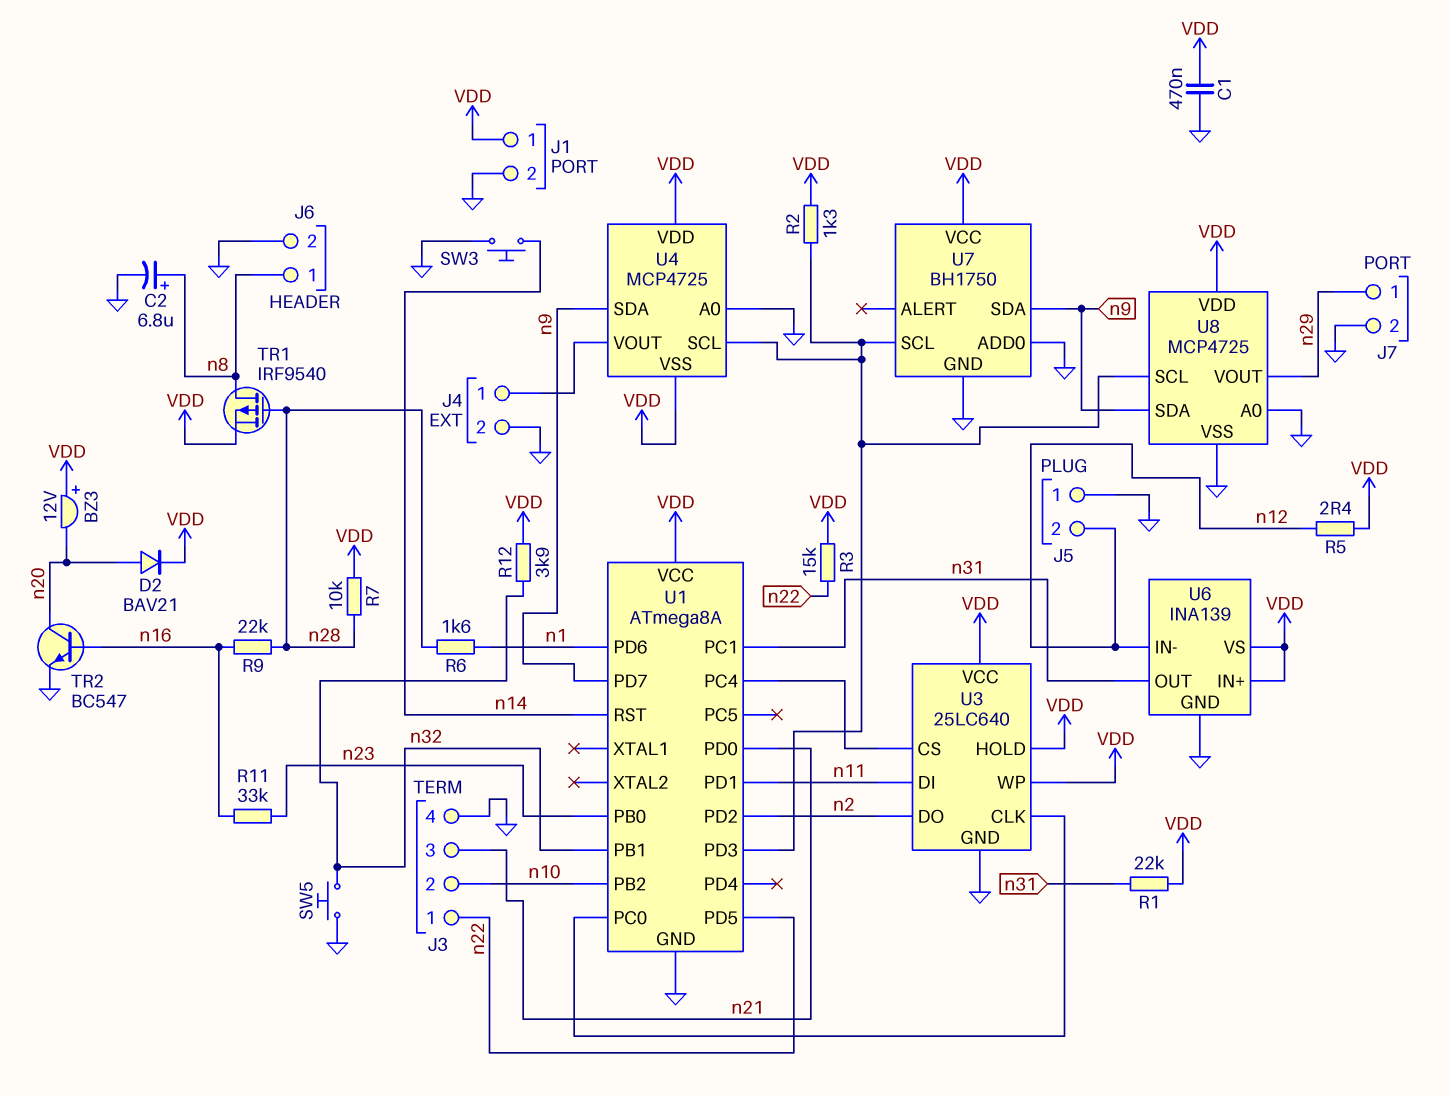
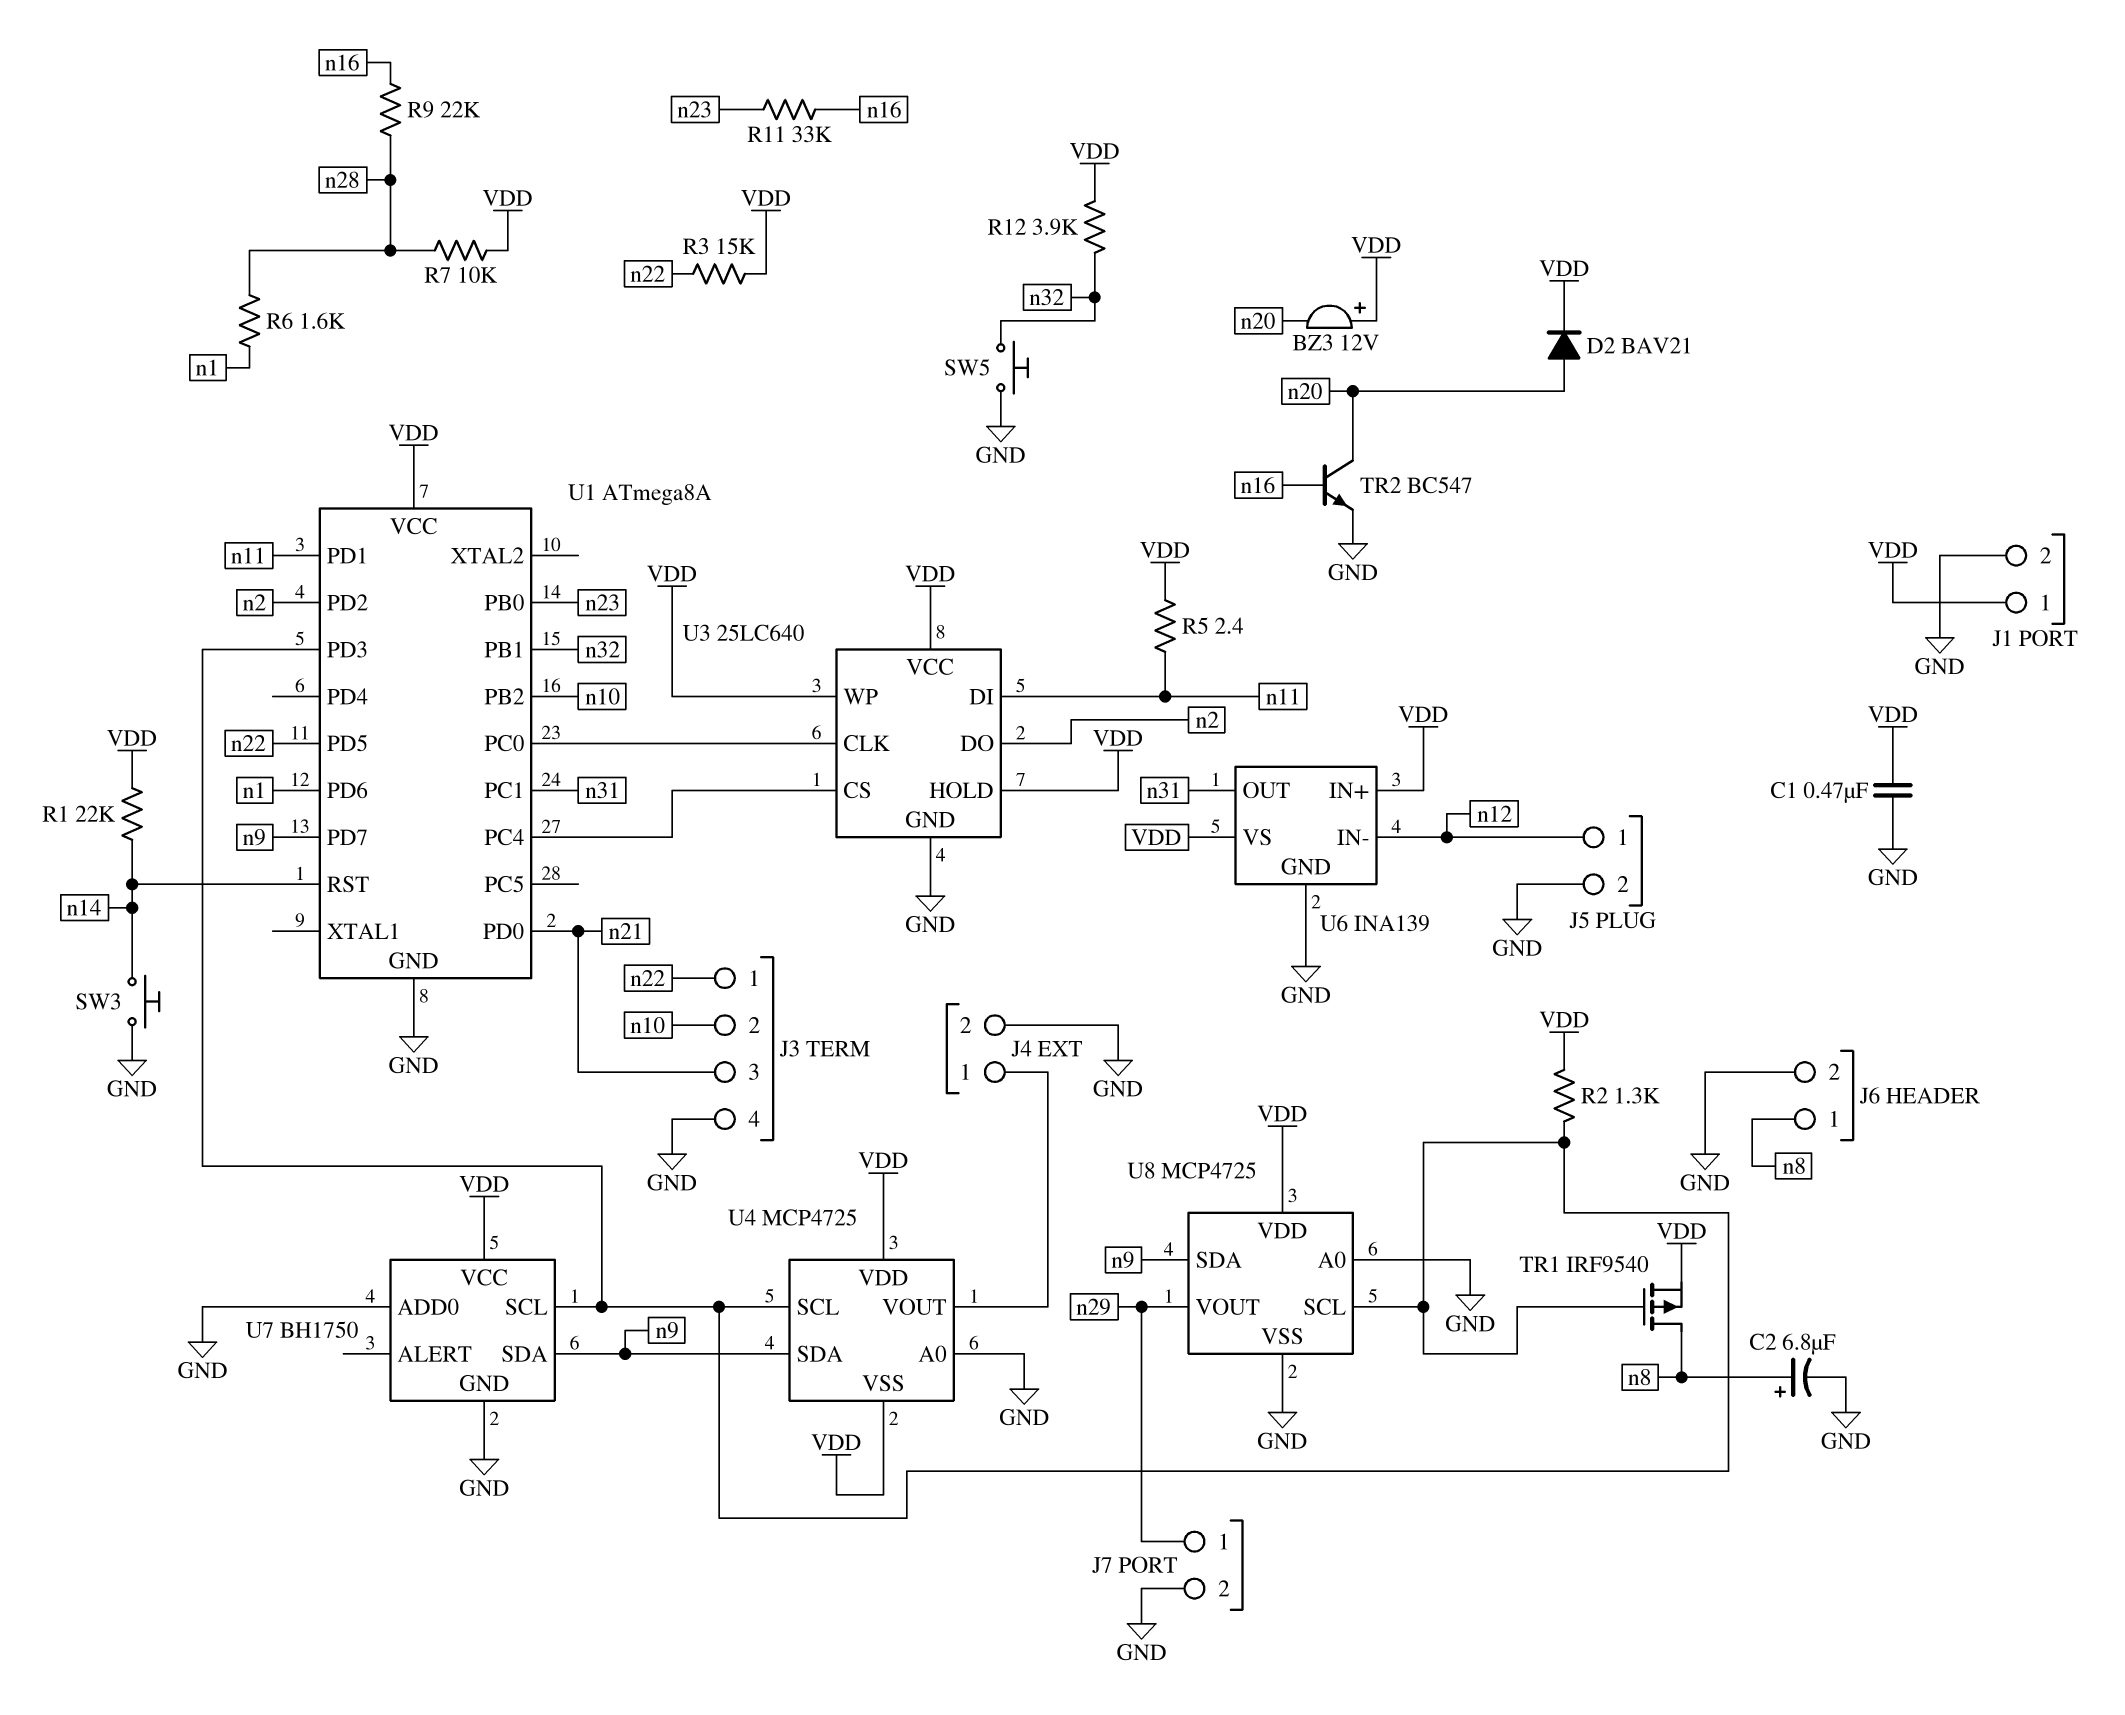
J5 pin 1: GND -> n12
J5 pin 2: n12 -> GND
R1: 22k (VDD, n31) -> 22k (VDD, n14)
R5: 2.4 (VDD, n12) -> 2.4 (VDD, n11)
TR1: PMOS IRF9540 (G n28, D n8, S VDD) -> PMOS IRF9540 (G U1/PD3, D n8, S VDD)

